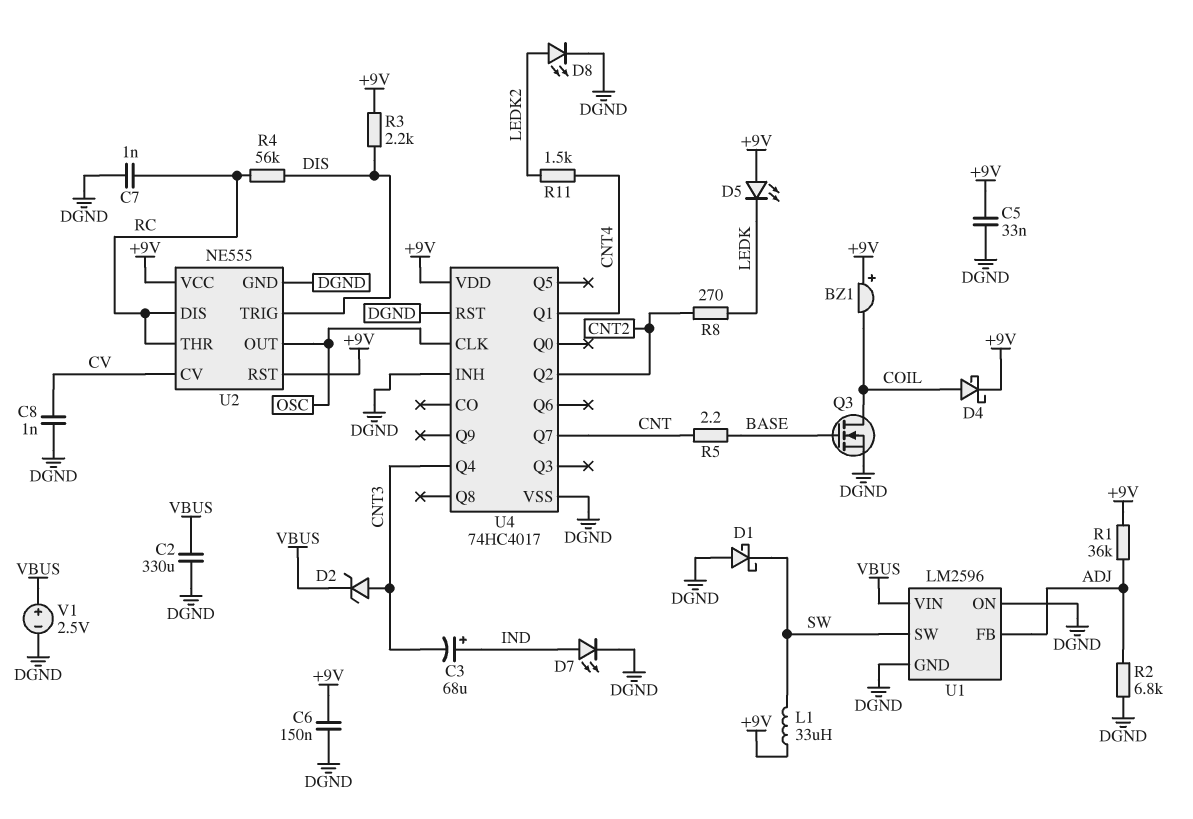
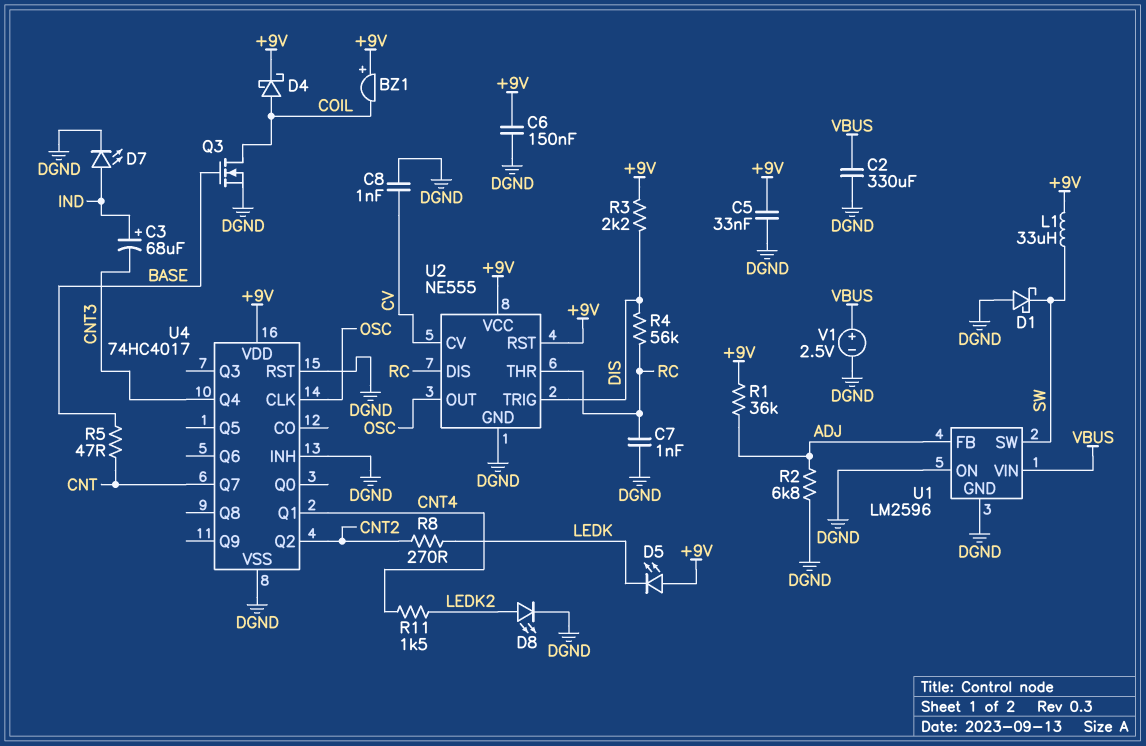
D2: zener (A CNT3, K VBUS) -> none
R5: 2.2 (BASE, CNT) -> 47 (BASE, CNT)

